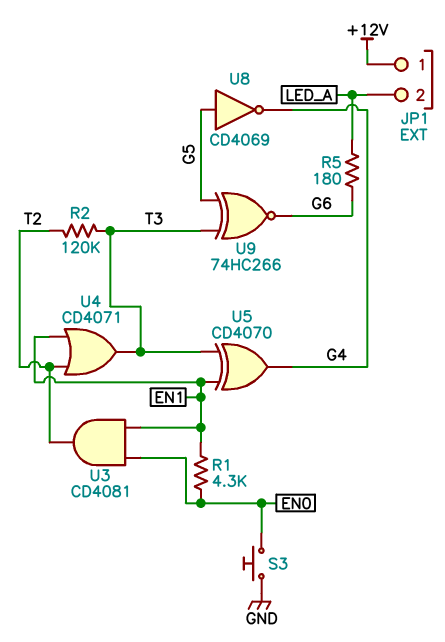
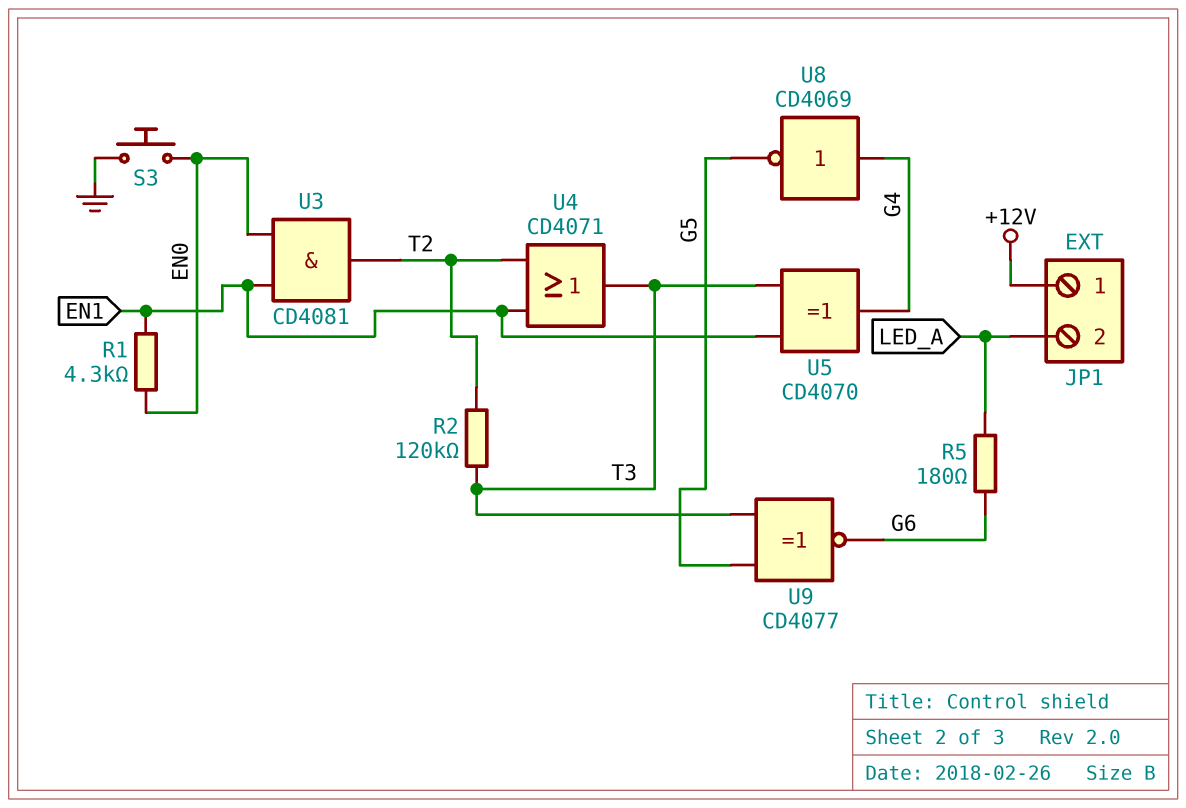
U8: NOT CD4069 (in G5, out G4) -> NOT CD4069 (in G4, out G5)
U9: XNOR 74HC266 (in G5, in T3, out G6) -> XNOR CD4077 (in G5, in T3, out G6)

